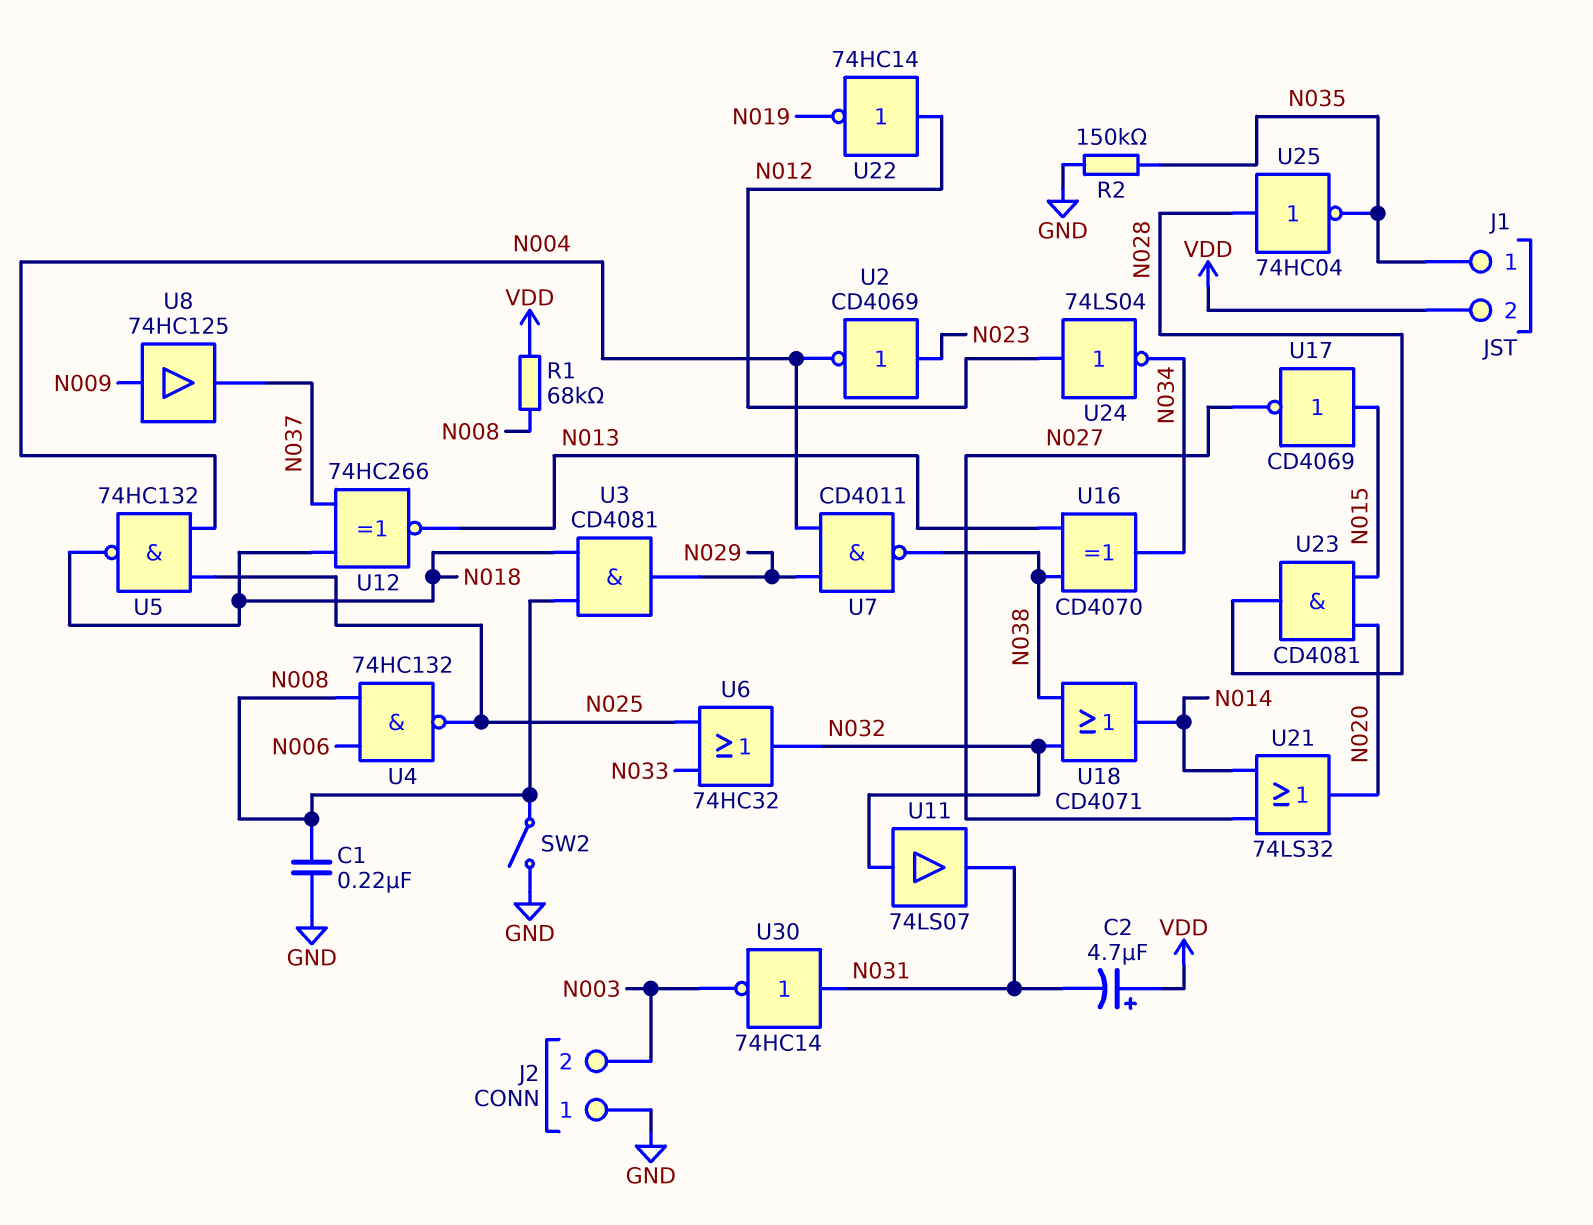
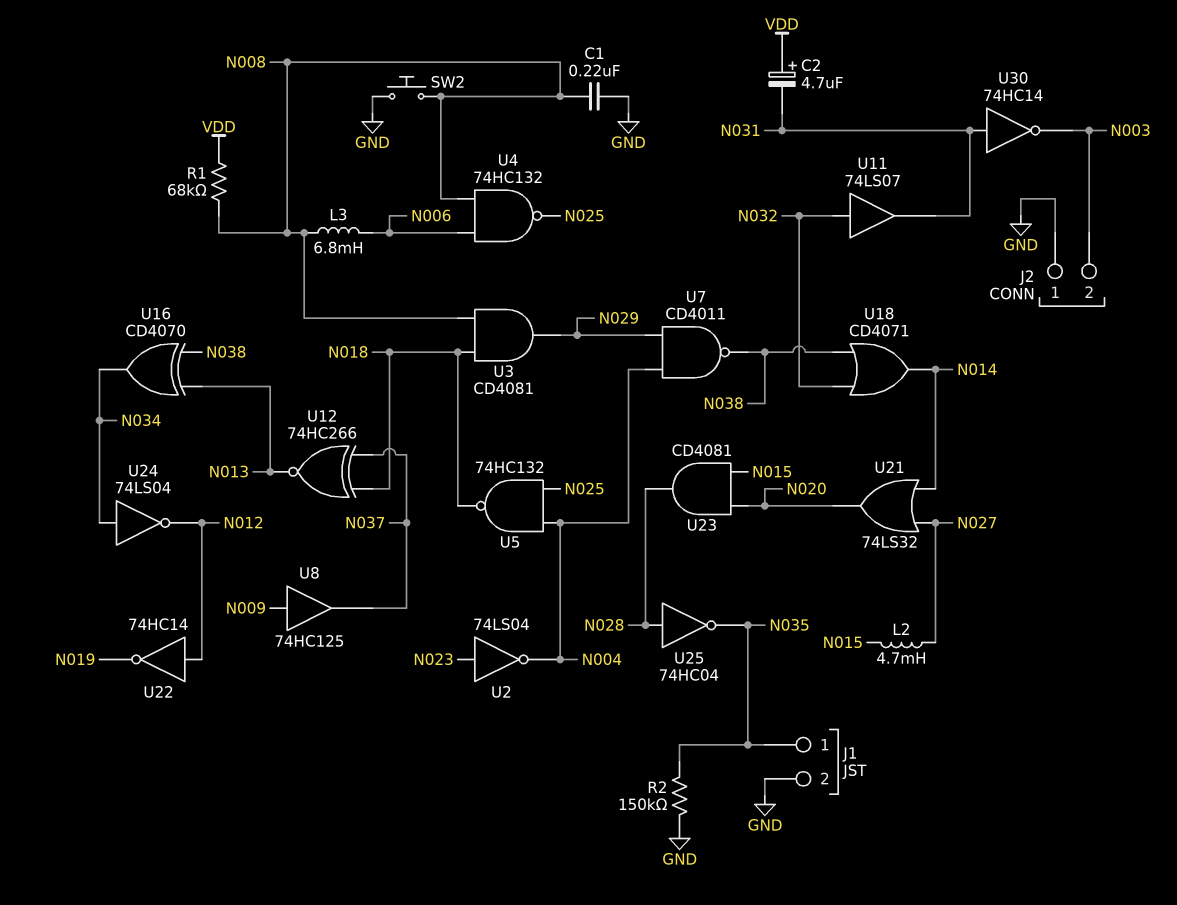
J1 pin 2: VDD -> GND
L2: none -> 4.7mH (N015, N027)
L3: none -> 6.8mH (N006, N008)
SW2: switch (GND, N008) -> button (GND, N008)
U2: NOT CD4069 (in N023, out N004) -> NOT 74LS04 (in N023, out N004)
U6: OR 74HC32 (in N025, in N033, out N032) -> none
U17: NOT CD4069 (in N015, out N027) -> none
U24: NOT 74LS04 (in N012, out N034) -> NOT 74LS04 (in N034, out N012)

